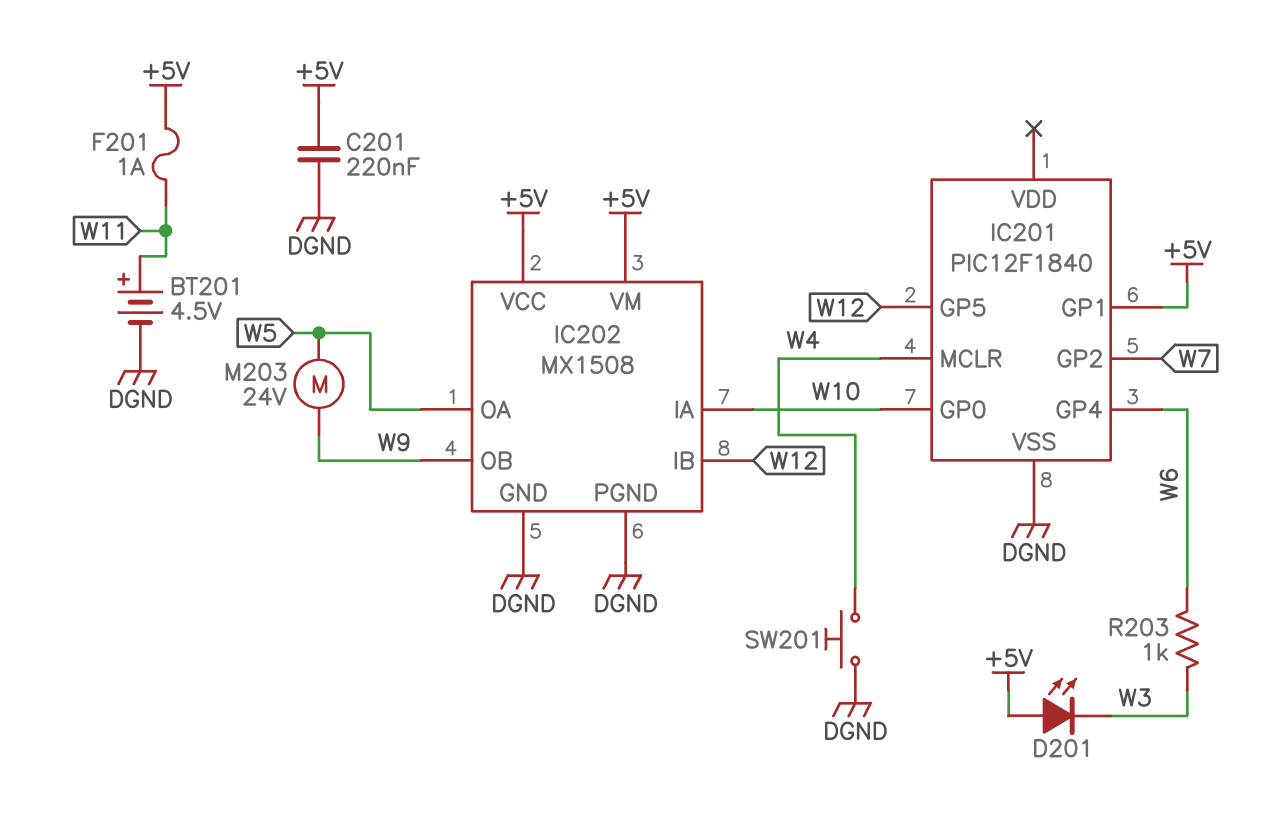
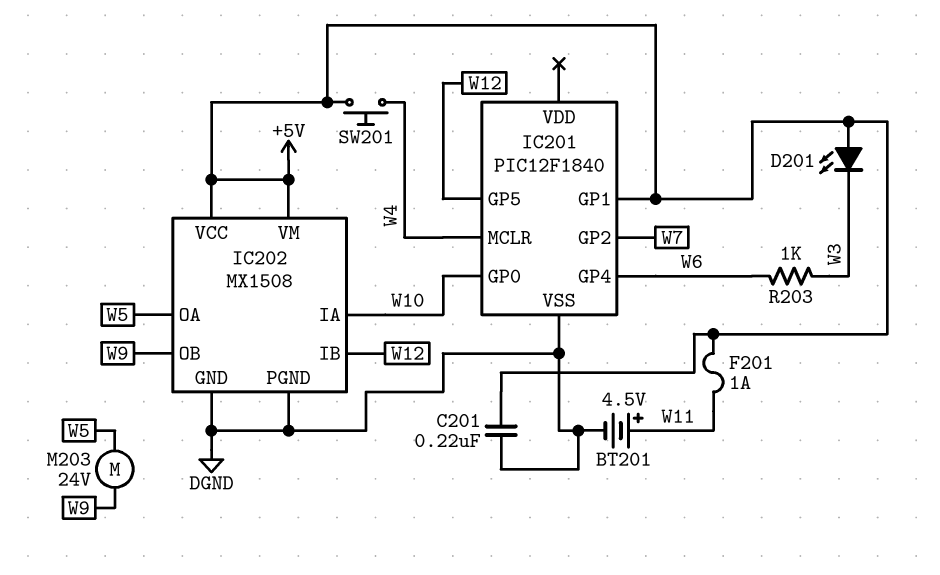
SW201: button (DGND, W4) -> button (+5V, W4)

